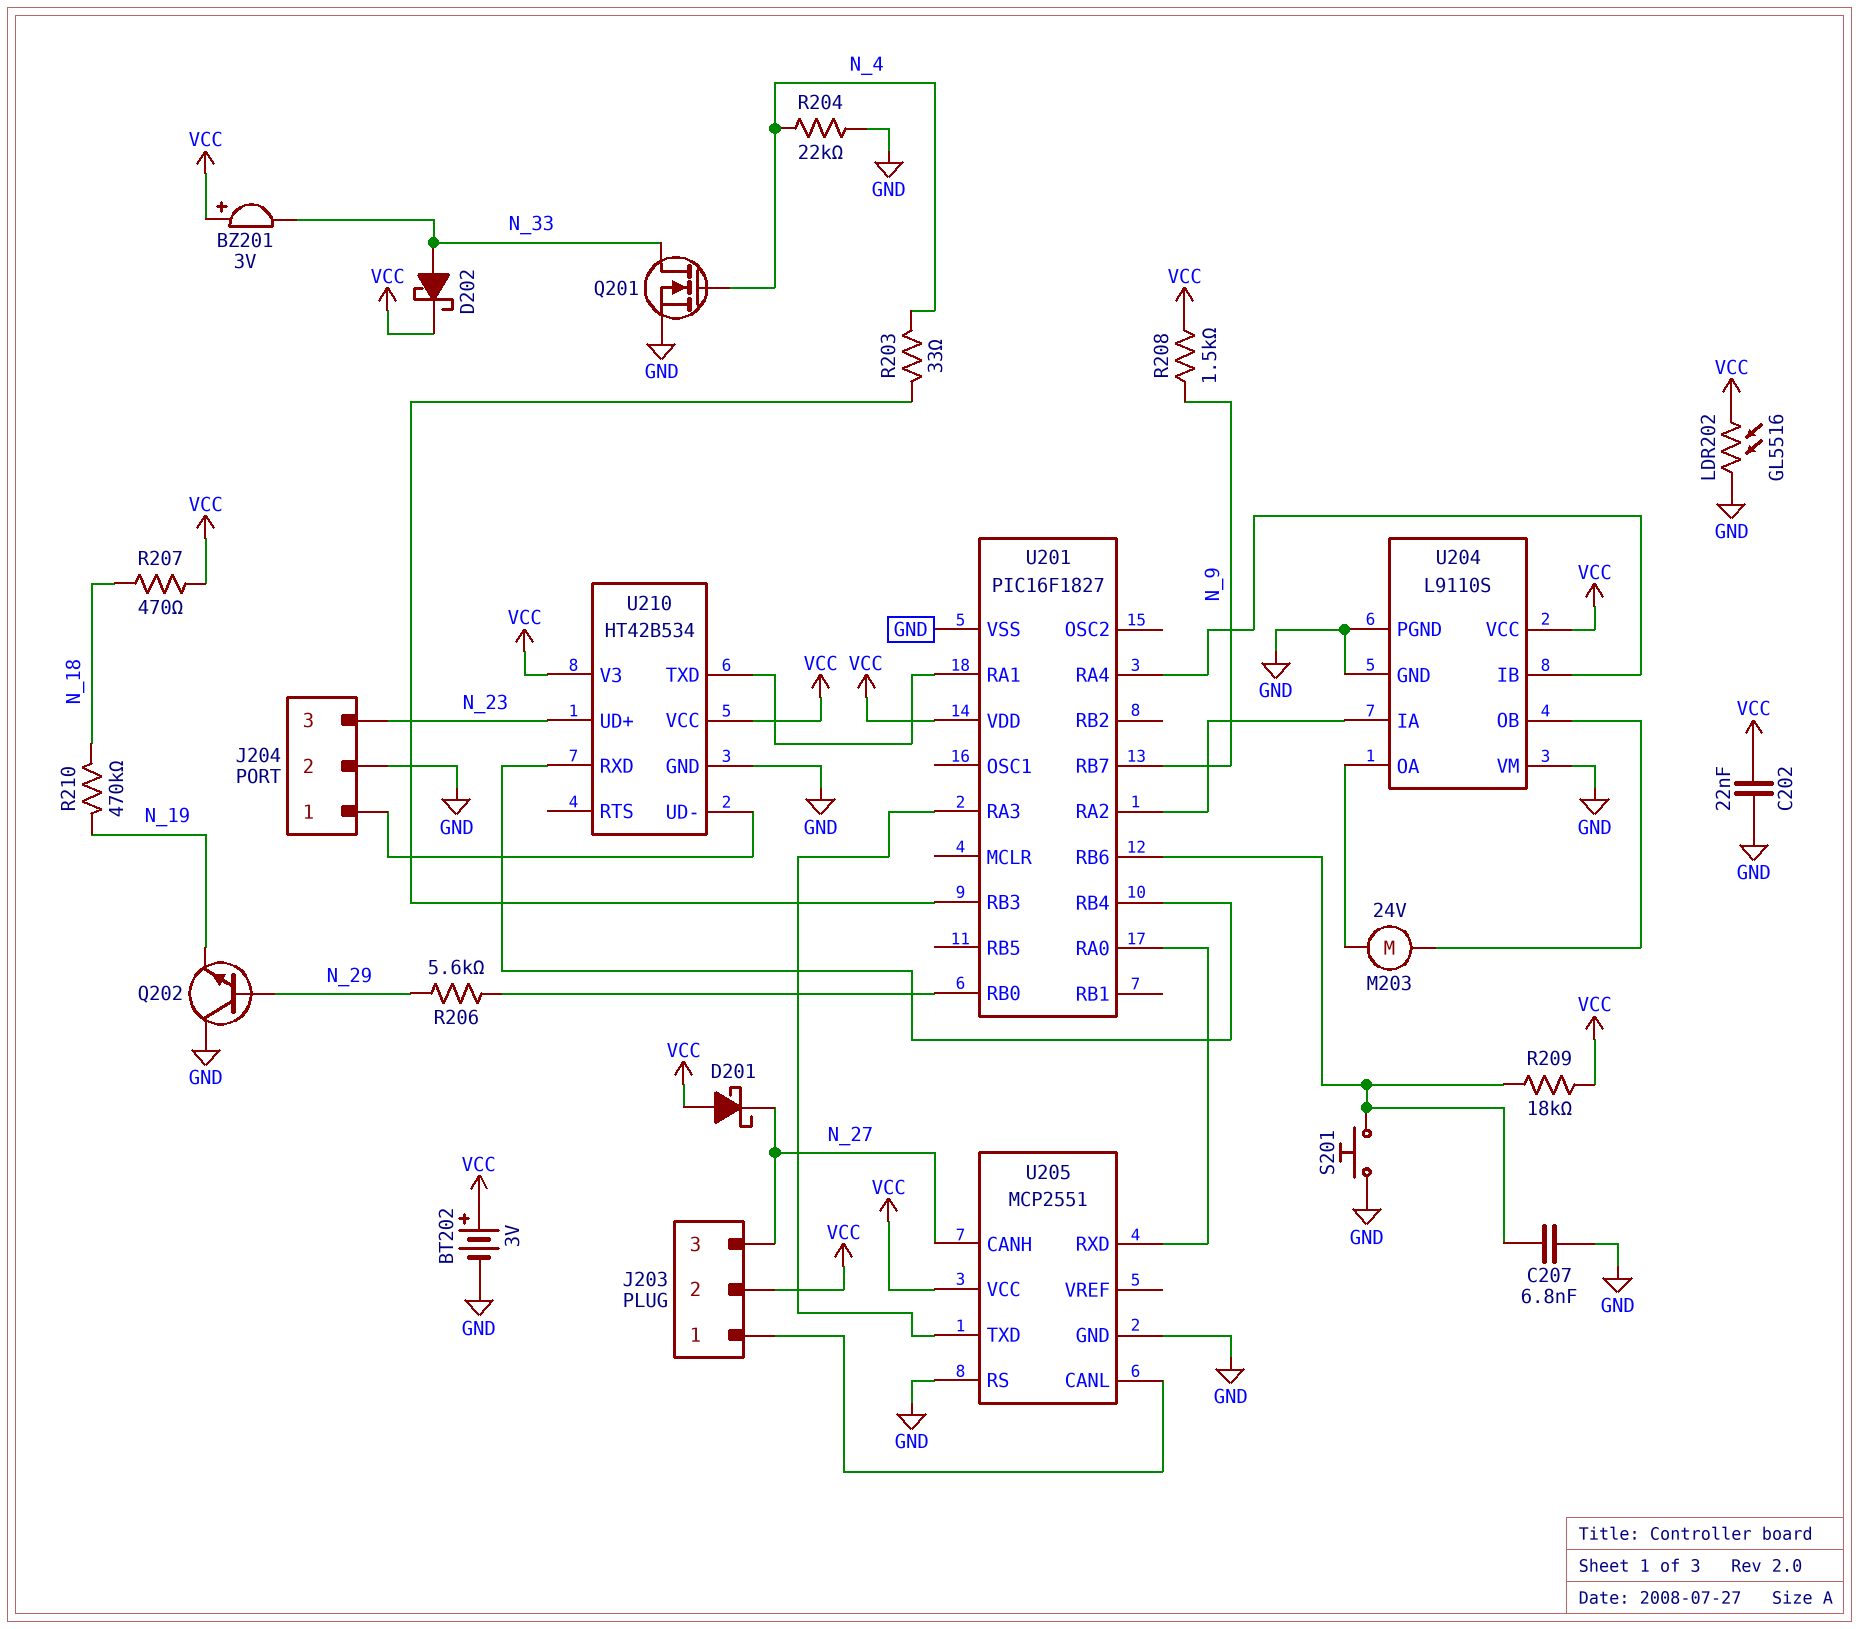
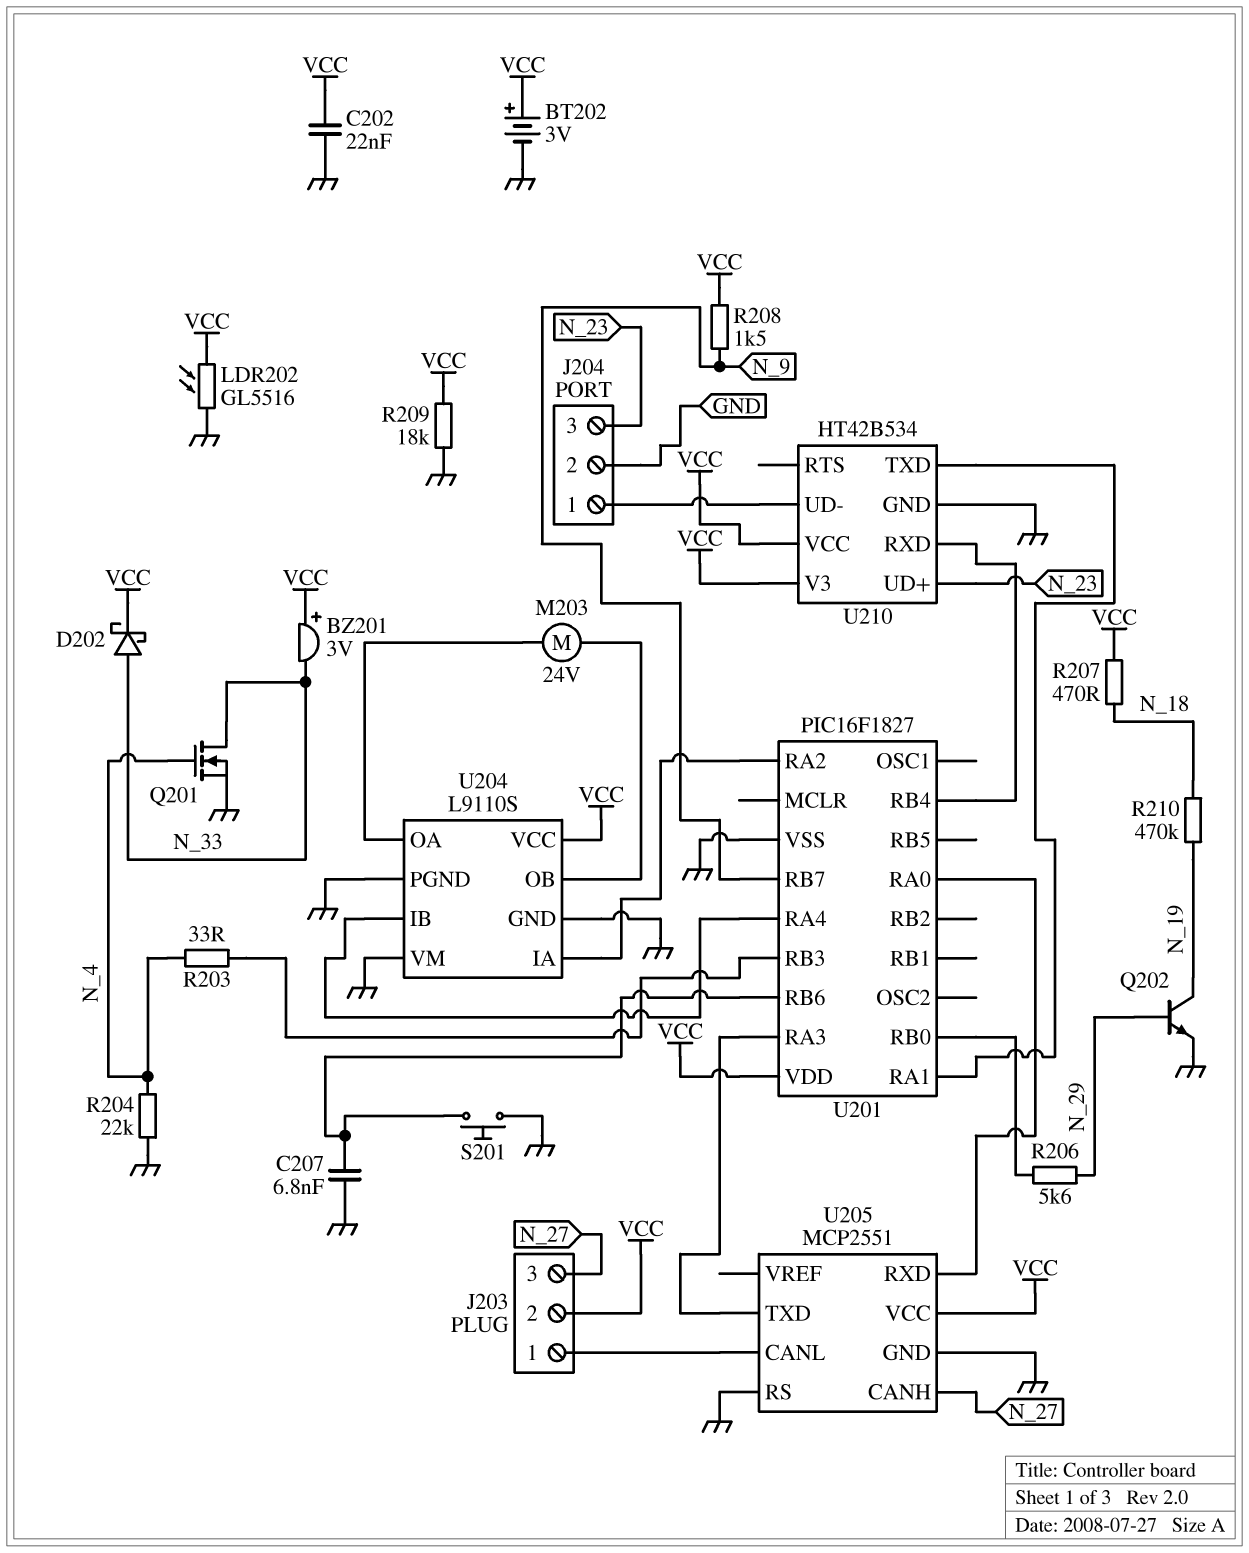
D201: schottky (A VCC, K N_27) -> none
Q202: NPN (B N_29, C GND, E N_19) -> NPN (B N_29, C N_19, E GND)
R209: 18k (U201/RB6, VCC) -> 18k (GND, VCC)

